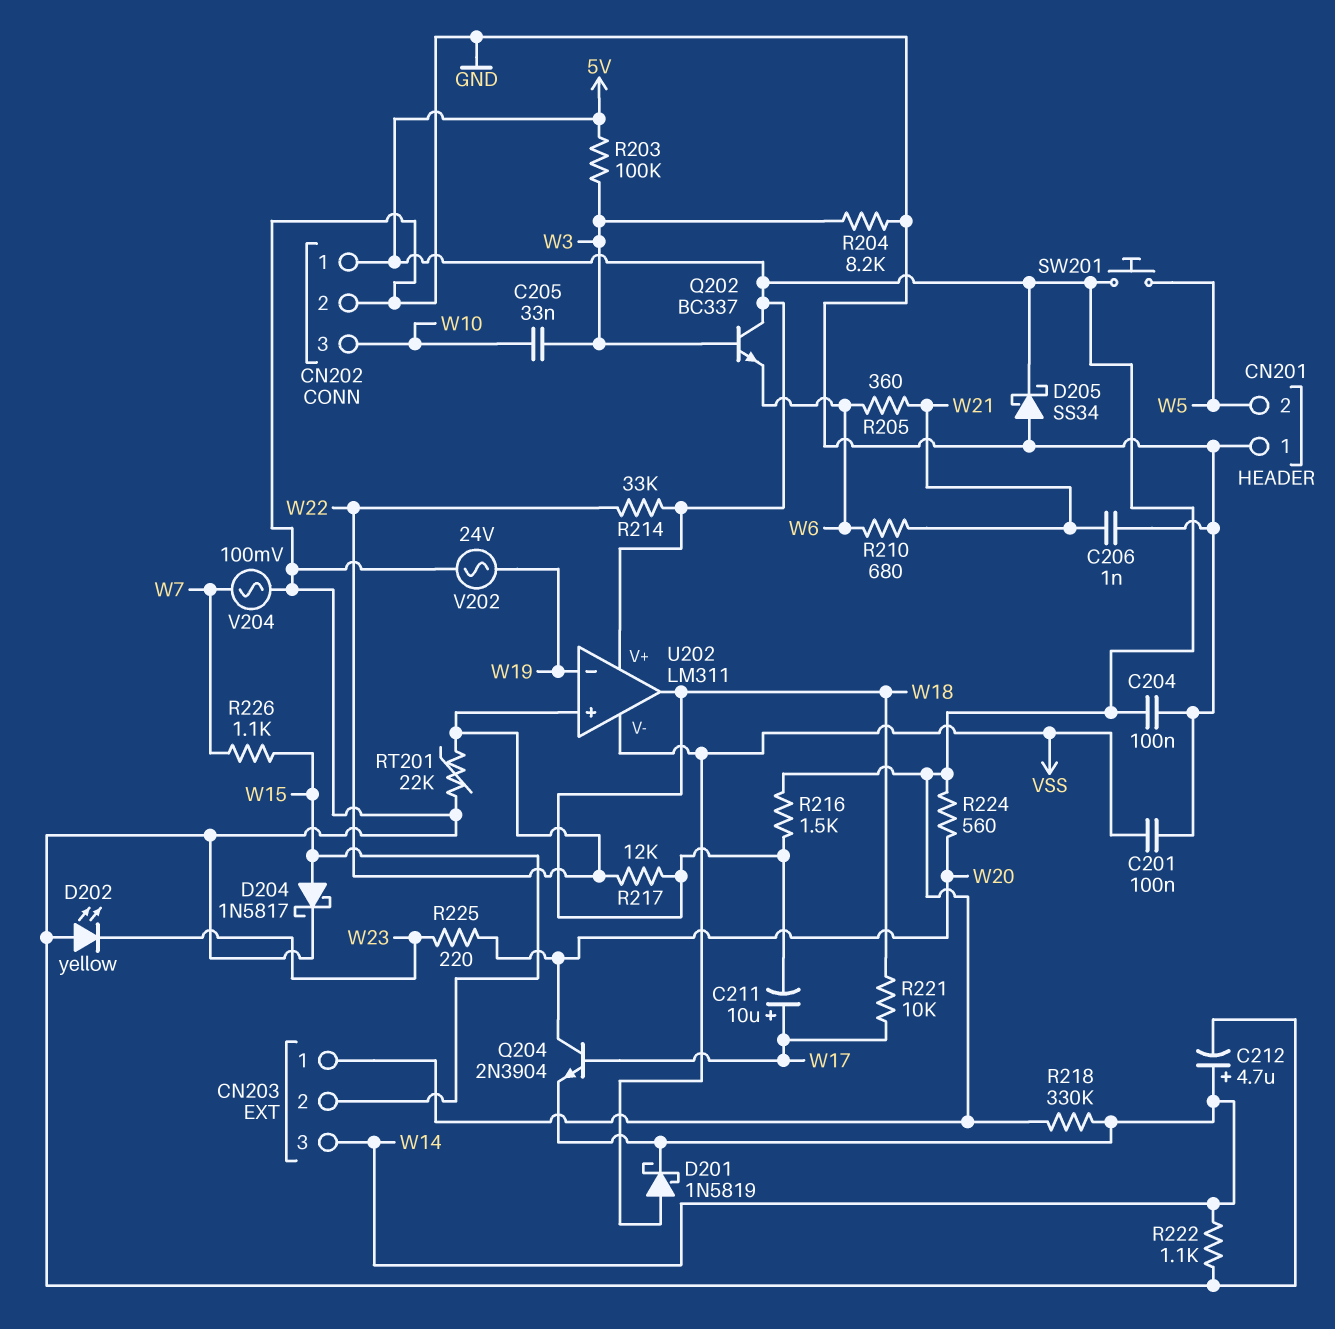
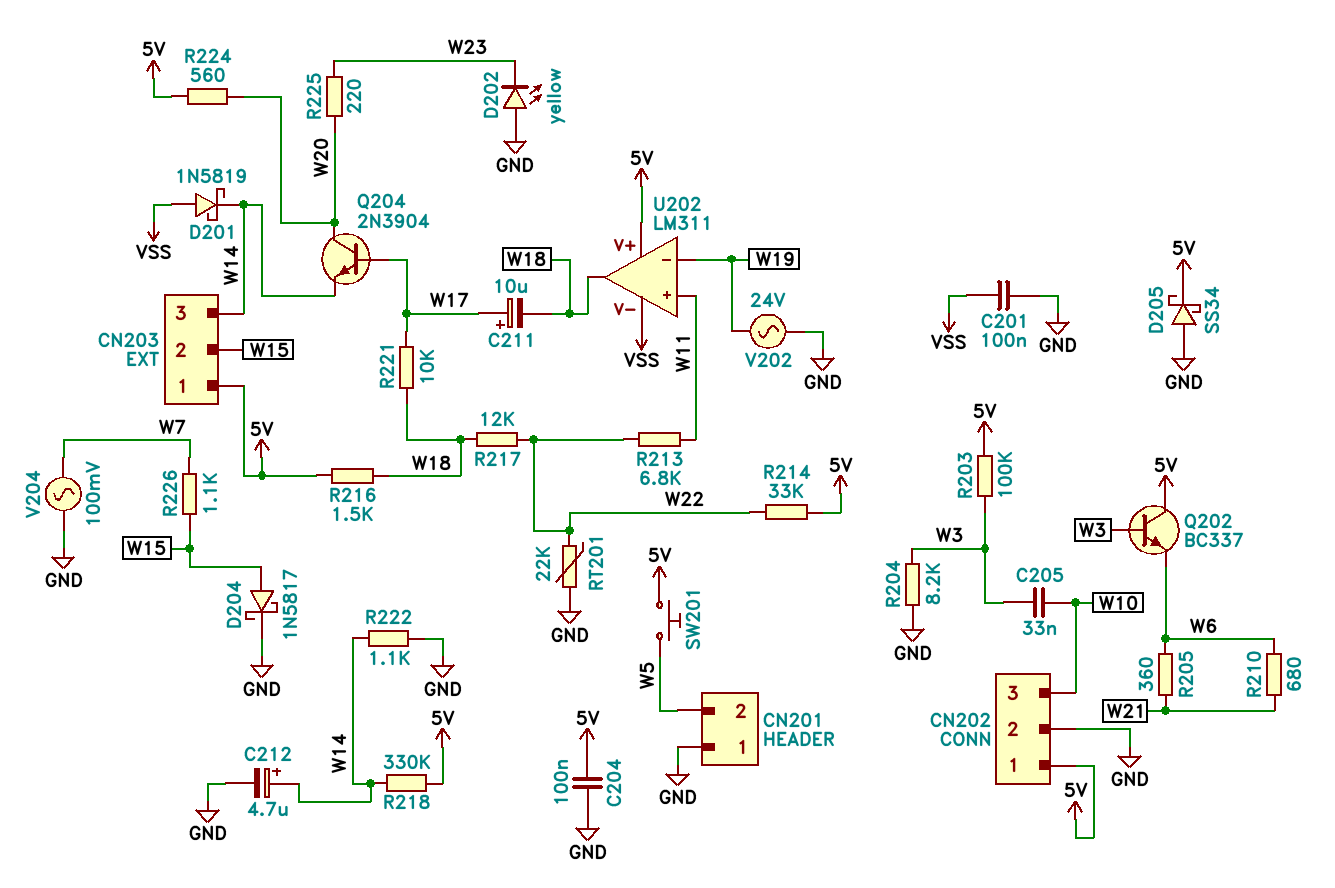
C206: 1nF (GND, W21) -> none
R213: none -> 6.8k (W11, W22)
U202 pin in+: W22 -> W11

